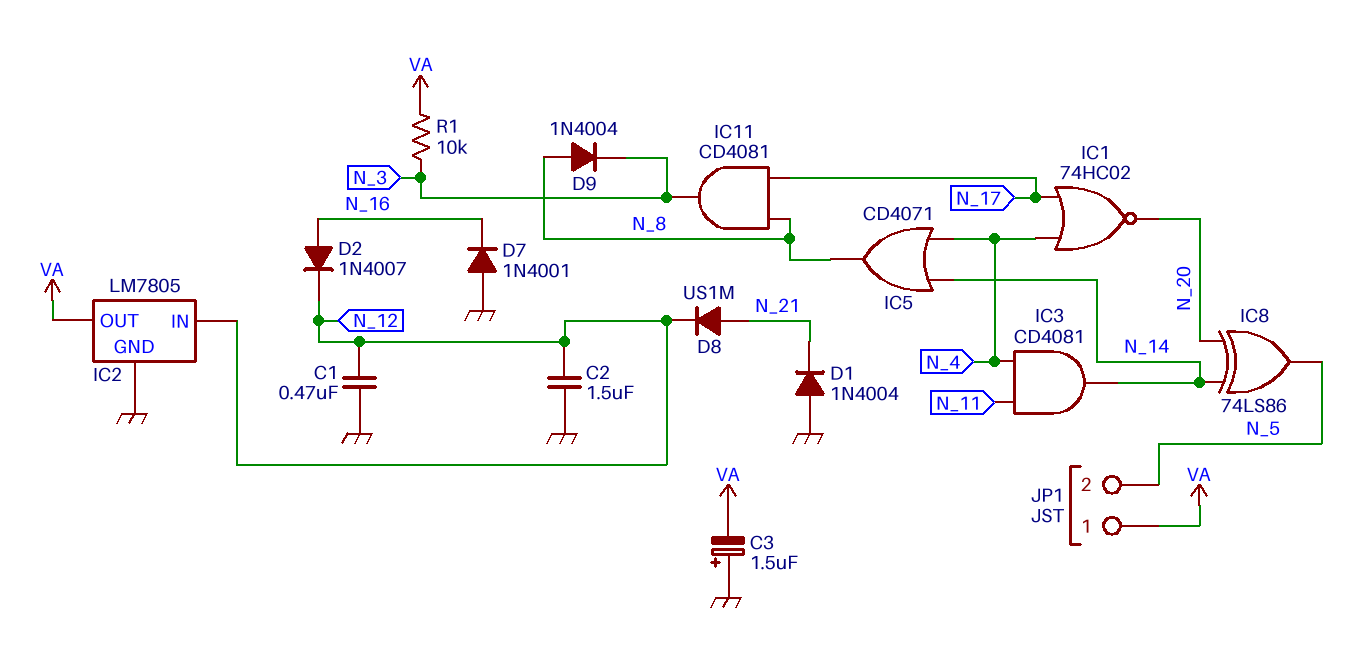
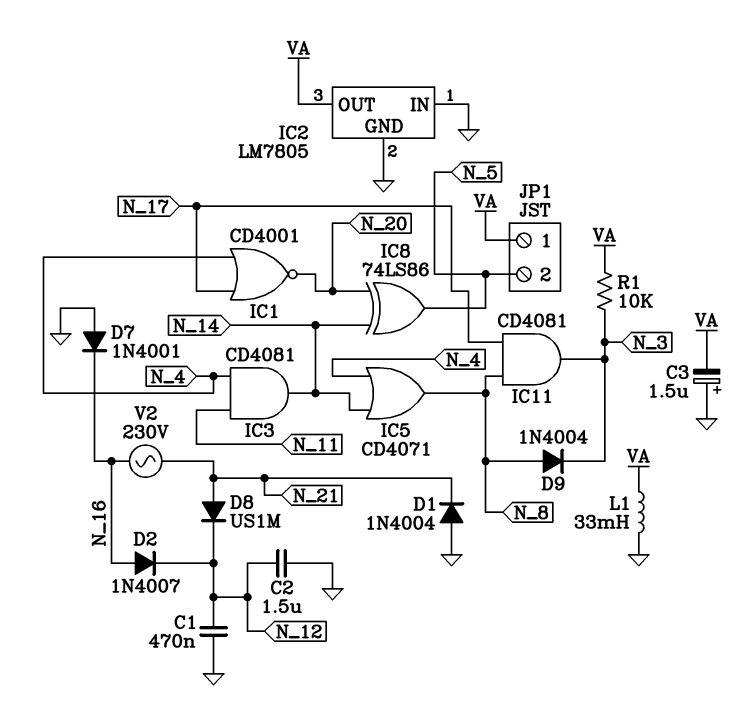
IC1: NOR 74HC02 (in N_4, in N_17, out N_20) -> NOR CD4001 (in N_4, in N_17, out N_20)
IC2 pin IN: N_12 -> GND
L1: none -> 33mH (GND, VA)
V2: none -> AC 230V (N_16, N_21)

